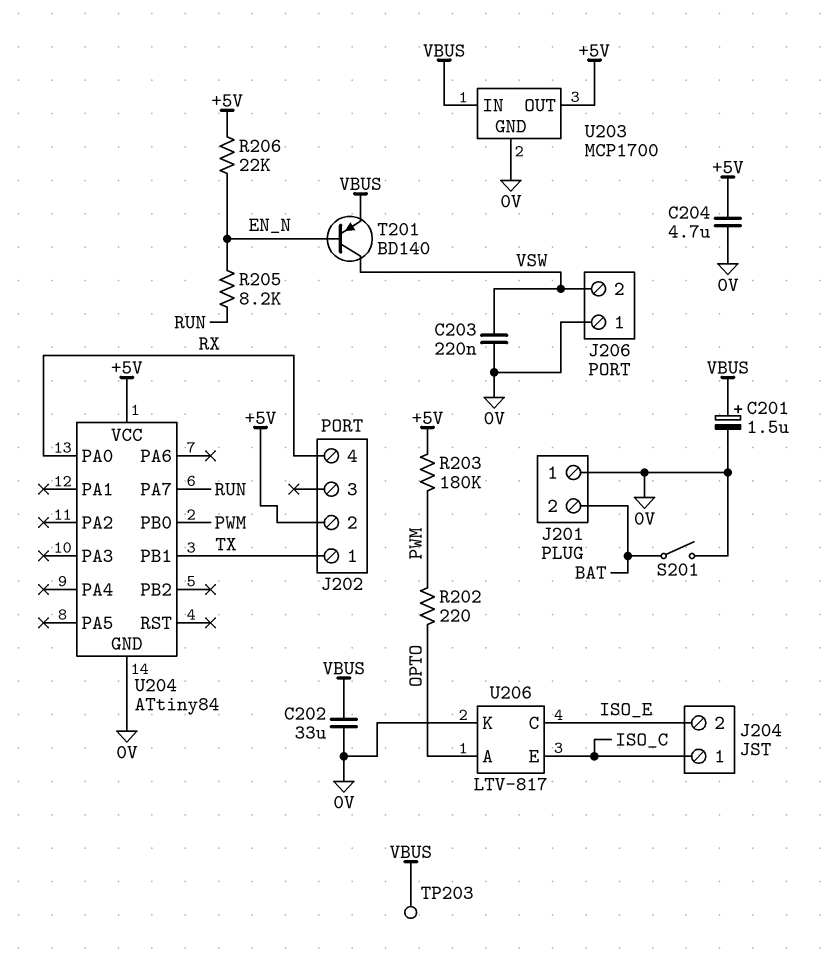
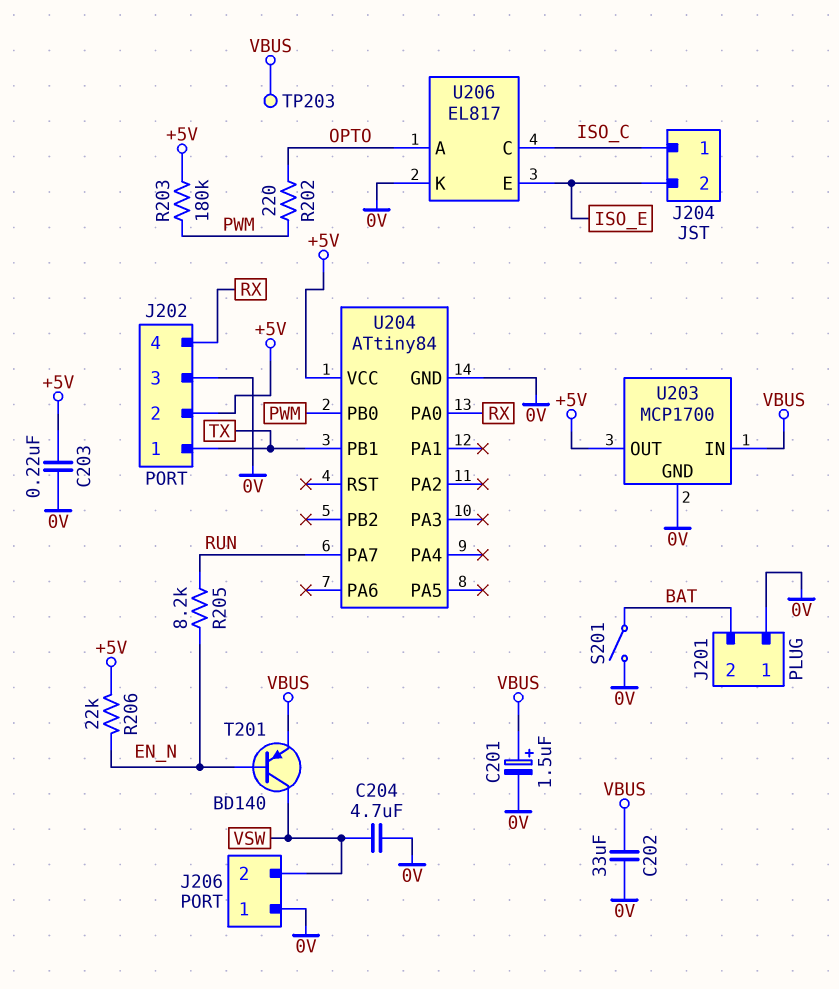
C203: 220nF (0V, VSW) -> 220nF (+5V, 0V)
C204: 4.7uF (+5V, 0V) -> 4.7uF (0V, VSW)
J202 pin 3: none -> 0V
U206: LTV-817 -> EL817
U206 pin C: ISO_E -> ISO_C
U206 pin E: ISO_C -> ISO_E

